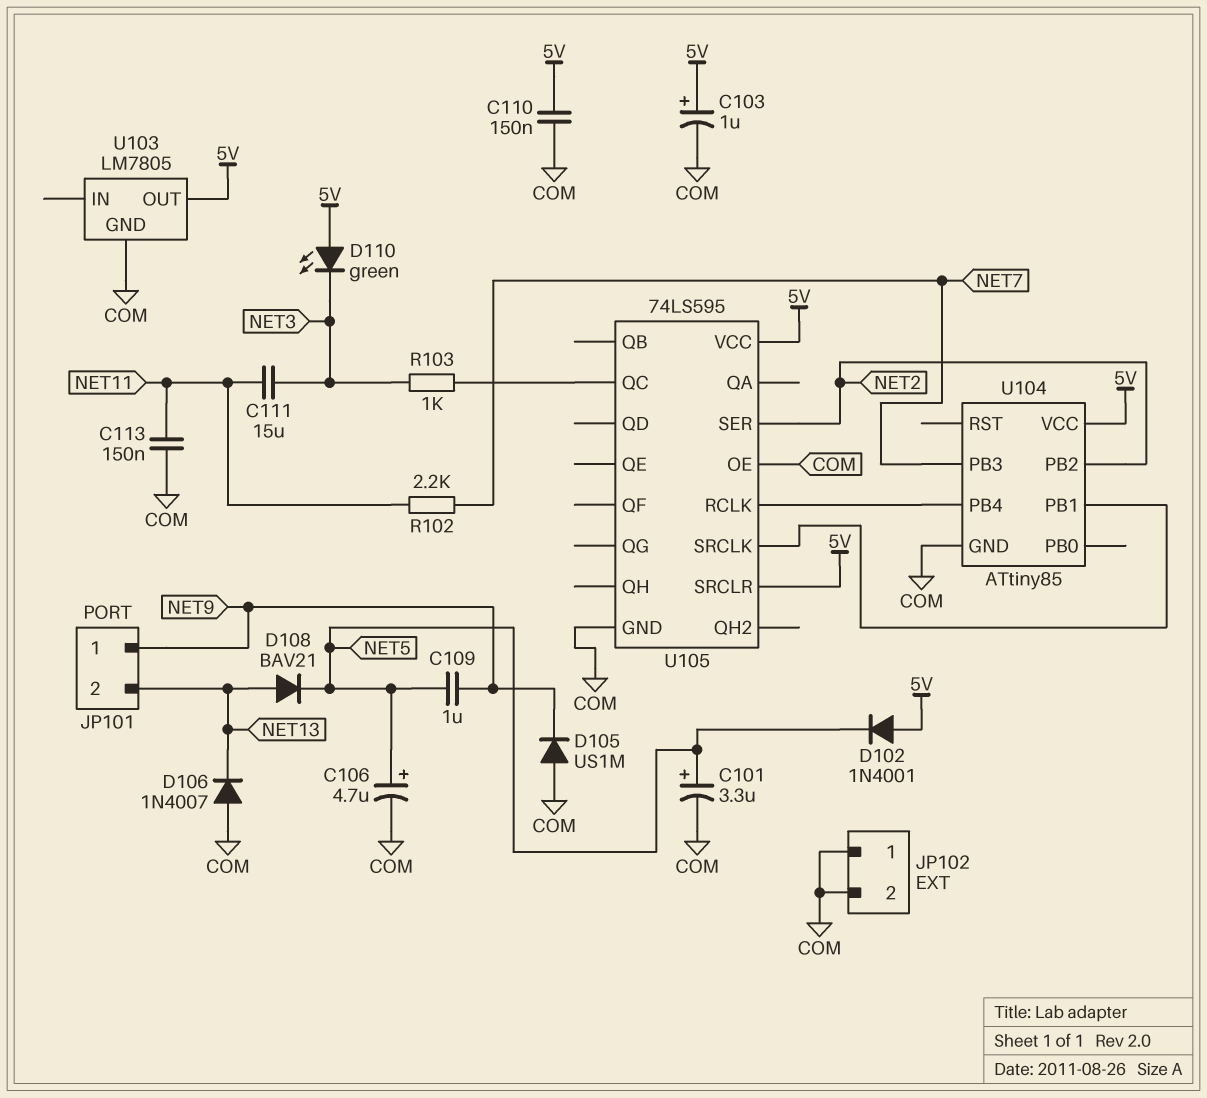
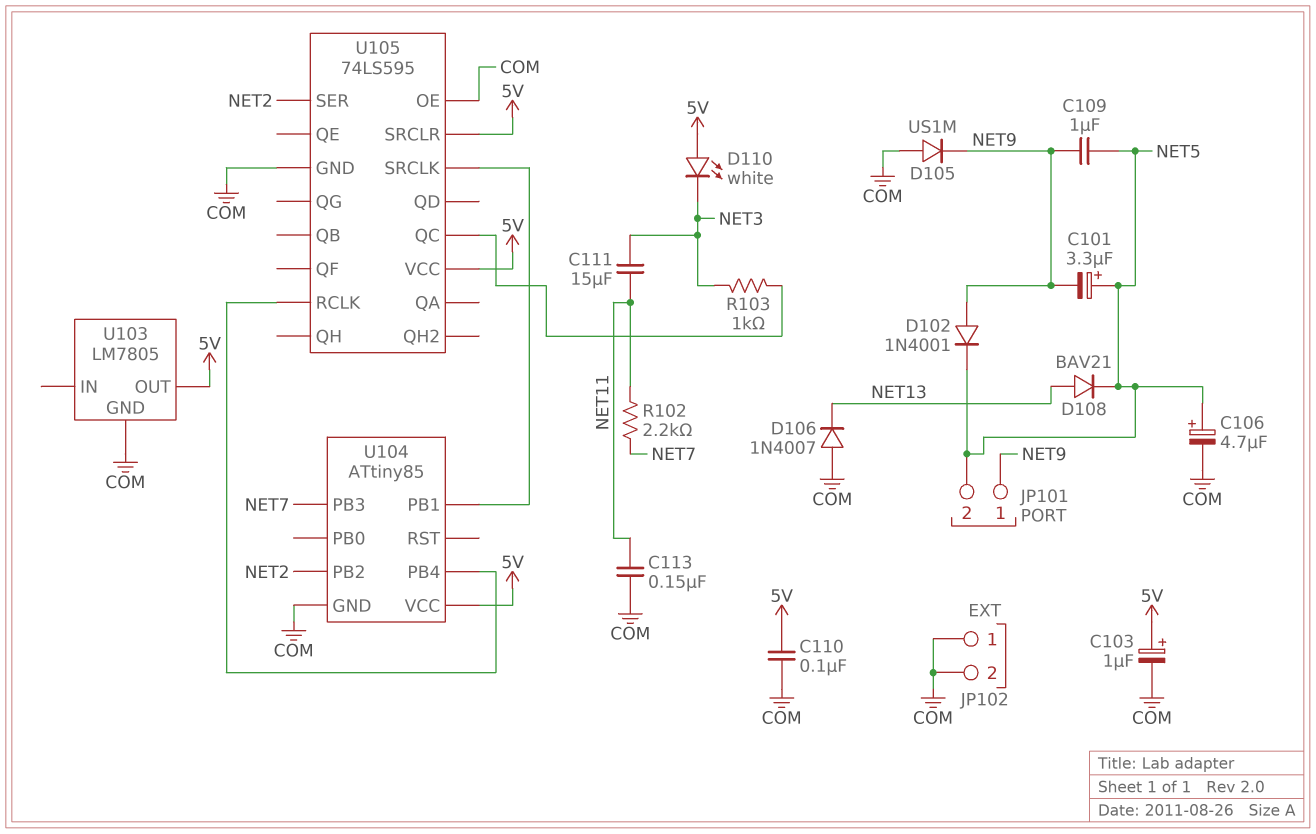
C101: 3.3uF (plus NET5, minus COM) -> 3.3uF (plus NET5, minus NET9)
C110: 150nF (5V, COM) -> 100nF (5V, COM)
D102: diode 1N4001 (A 5V, K NET5) -> diode 1N4001 (A NET9, K NET5)
D110: LED green (A 5V, K NET3) -> LED white (A 5V, K NET3)
JP101 pin 2: NET13 -> NET5

